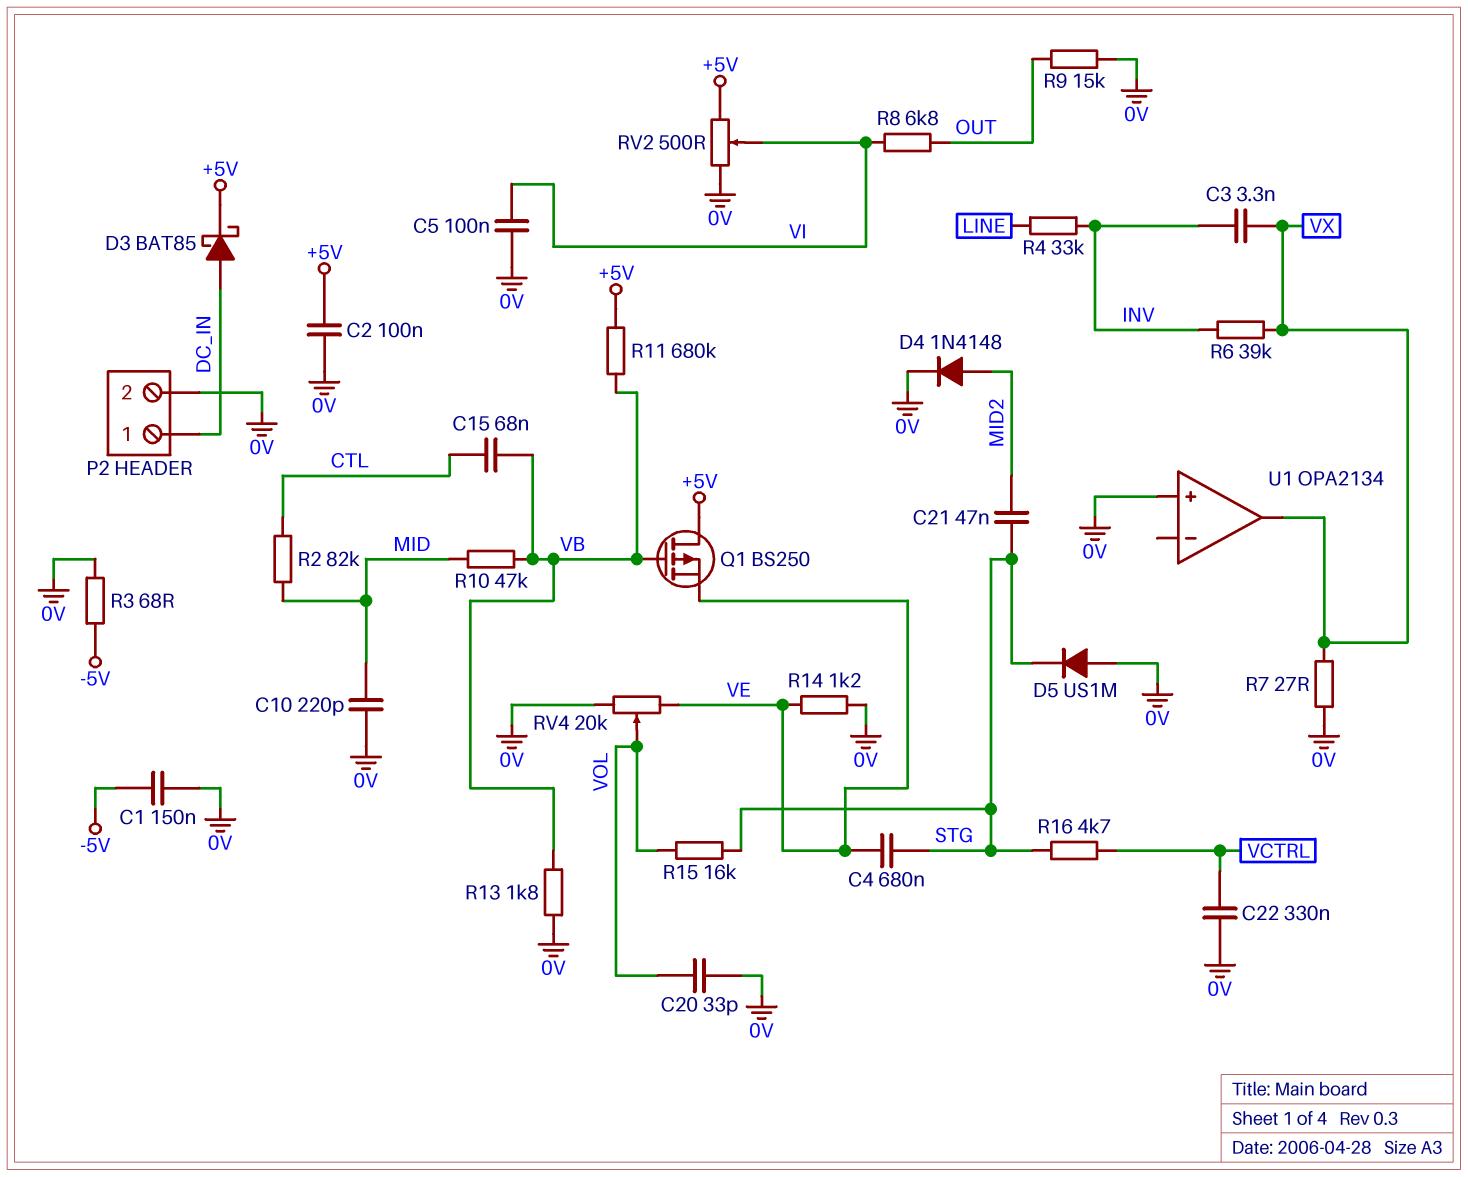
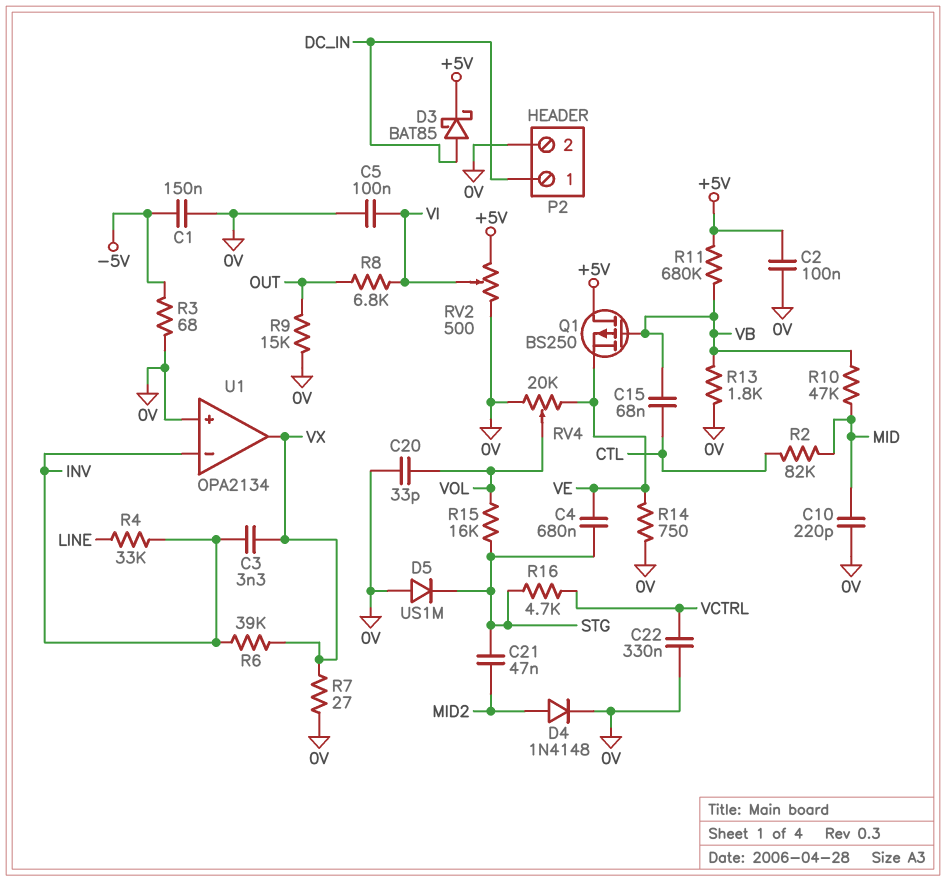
R14: 1.2k (0V, VE) -> 750 (0V, VE)
U1 pin in-: none -> INV

